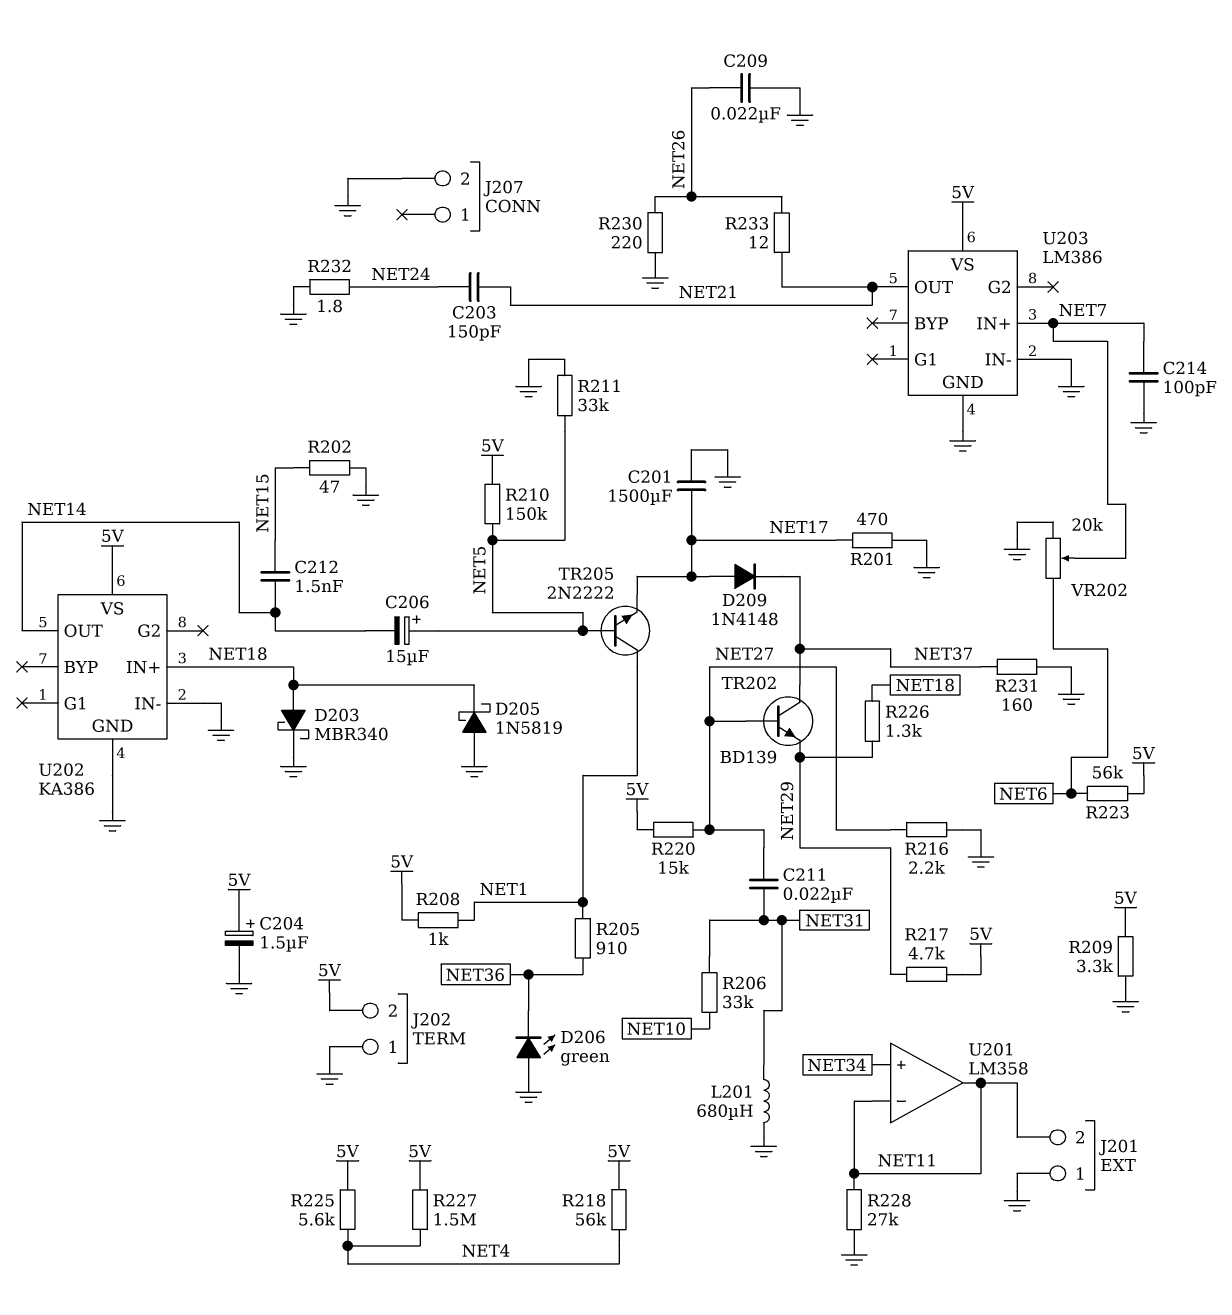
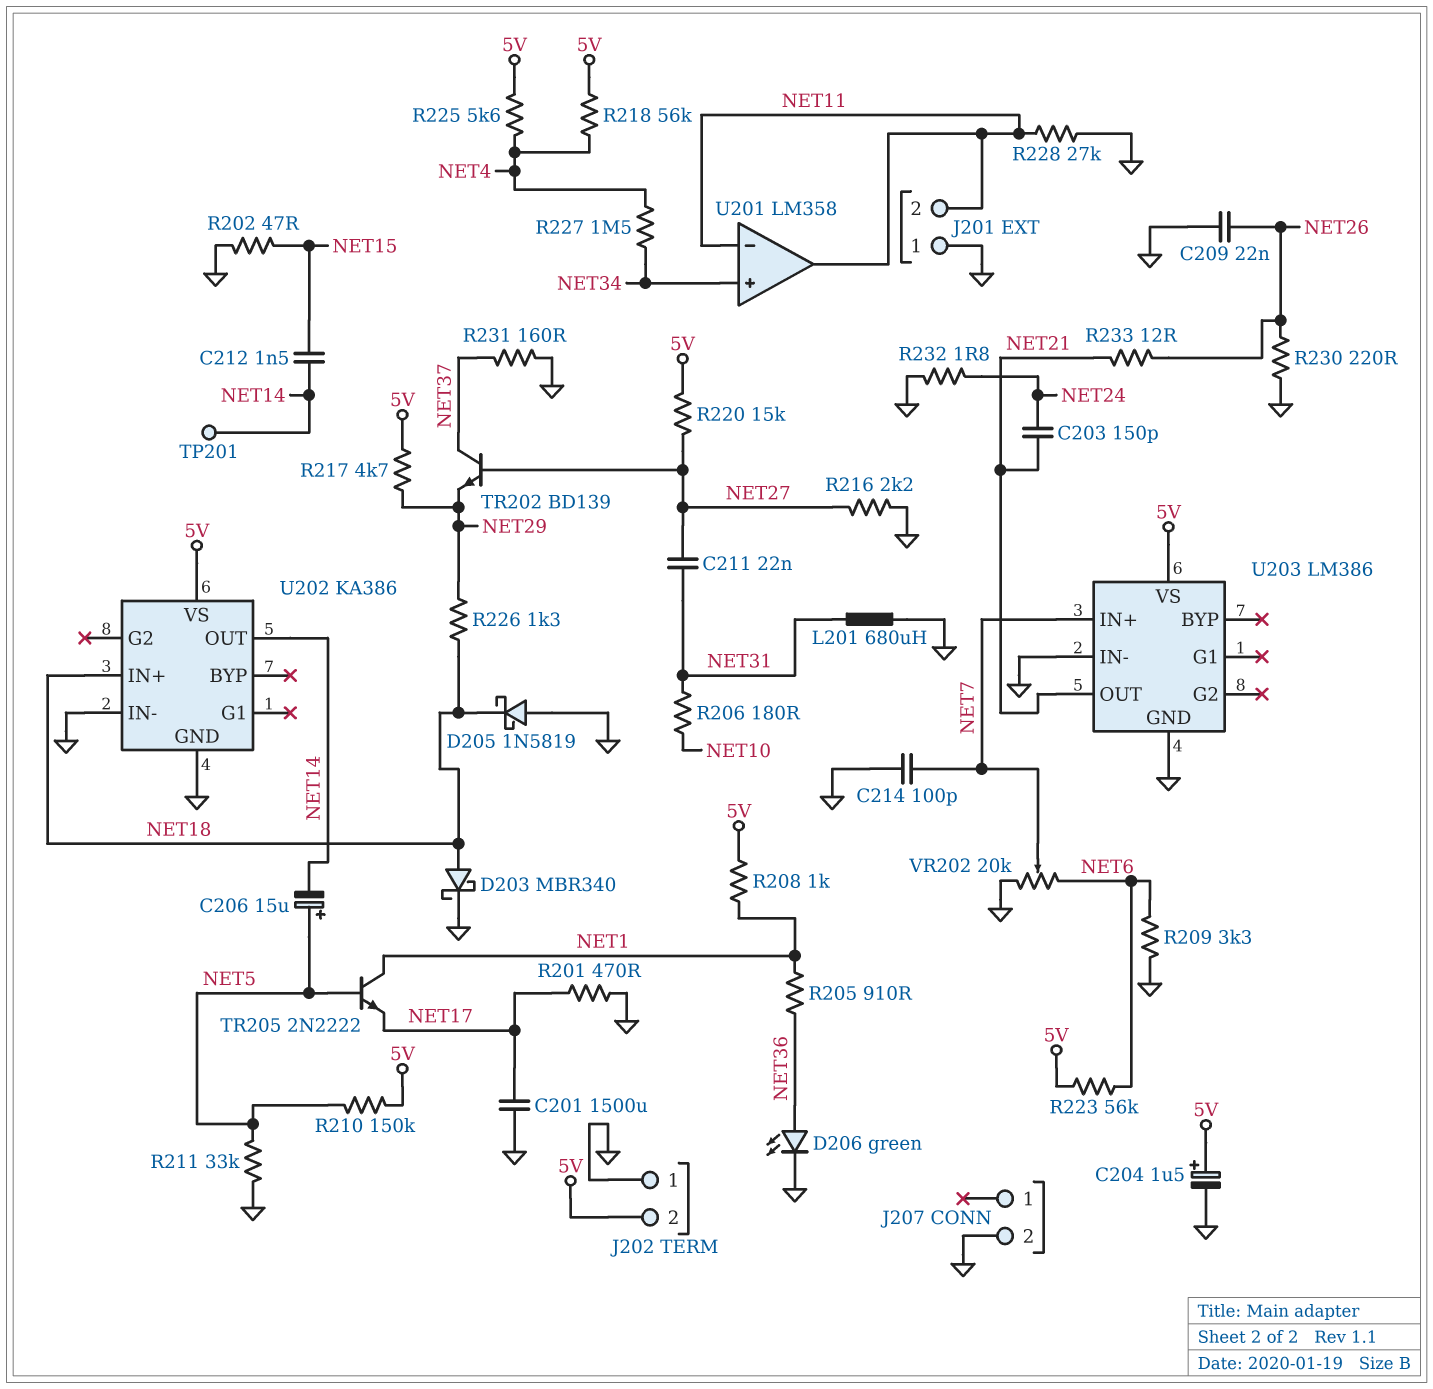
D206: LED green (A GND, K NET36) -> LED green (A NET36, K GND)
D209: diode 1N4148 (A NET17, K NET37) -> none
R206: 33k (NET10, NET31) -> 180 (NET10, NET31)
R209: 3.3k (5V, GND) -> 3.3k (GND, NET6)
R227: 1.5M (5V, NET4) -> 1.5M (NET4, NET34)
TP201: none -> test point (NET14)

